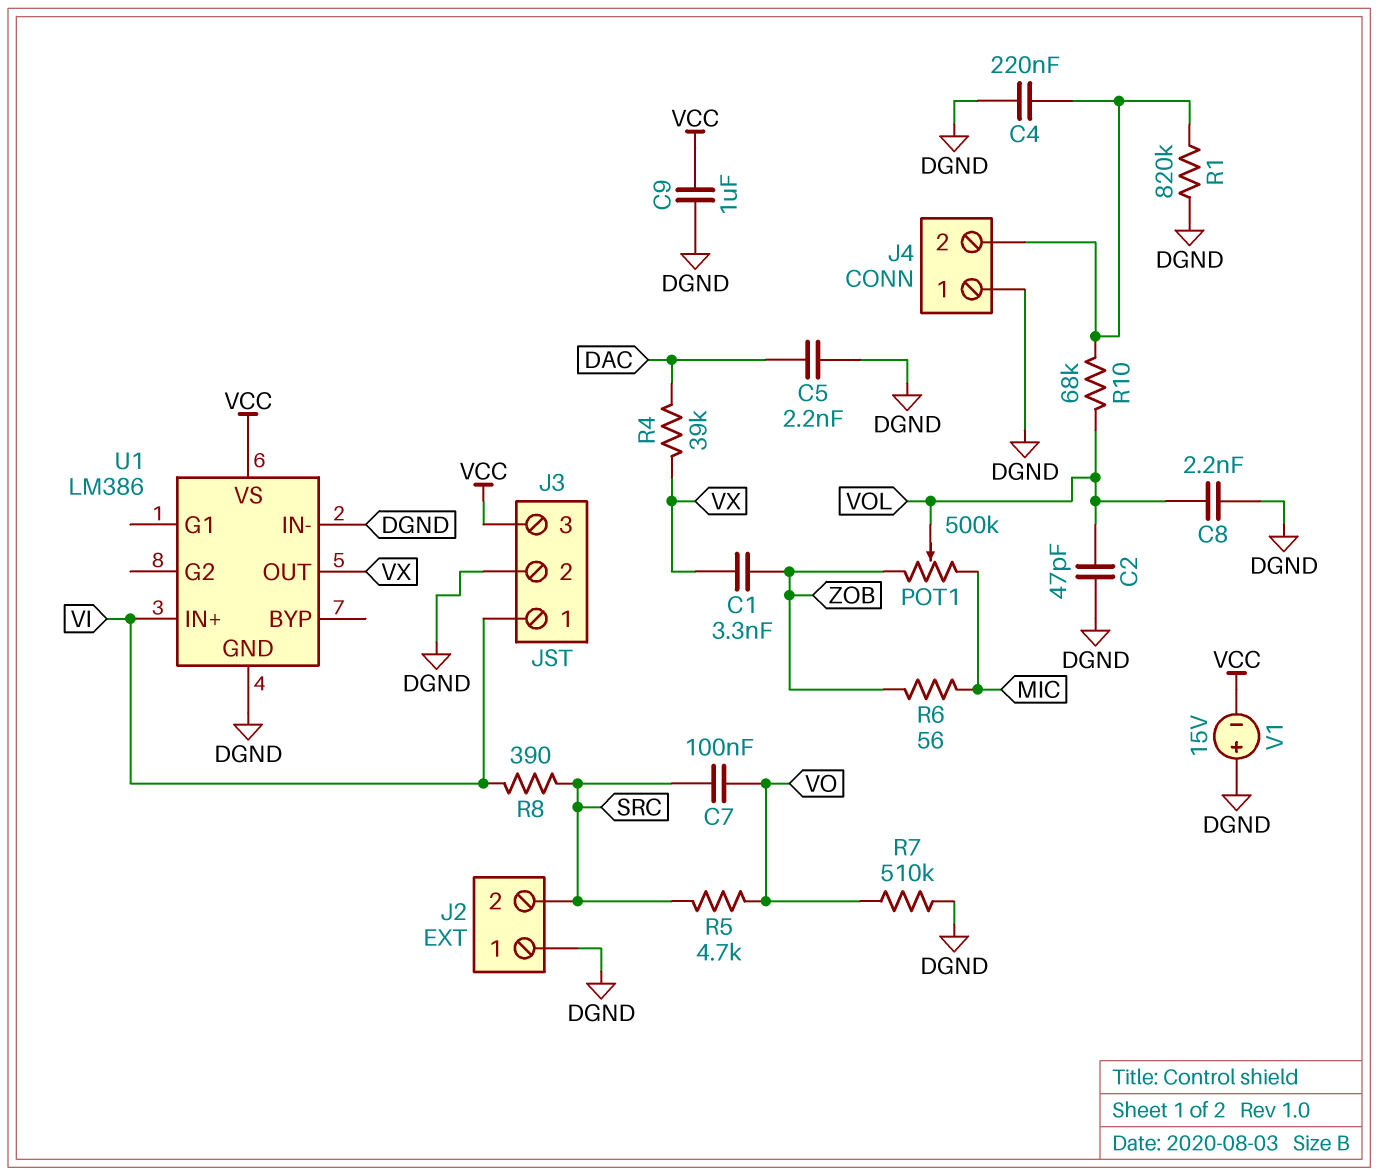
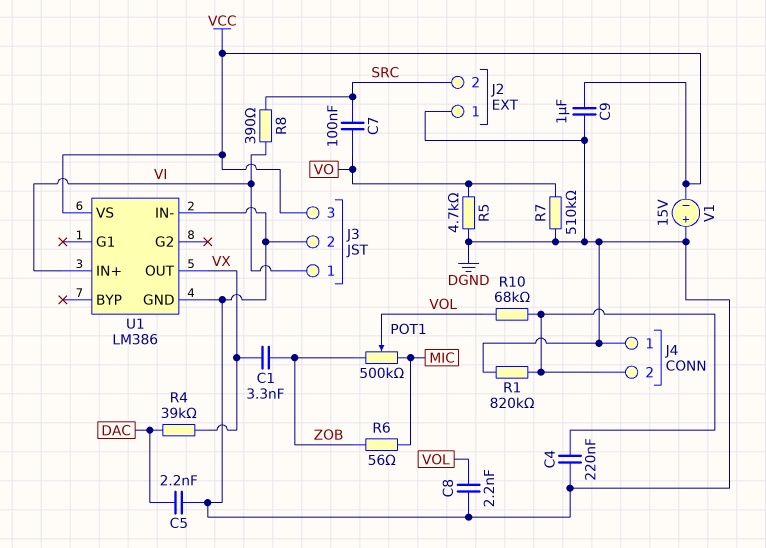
C2: 47pF (DGND, VOL) -> none
R5: 4.7k (SRC, VO) -> 4.7k (DGND, VO)

